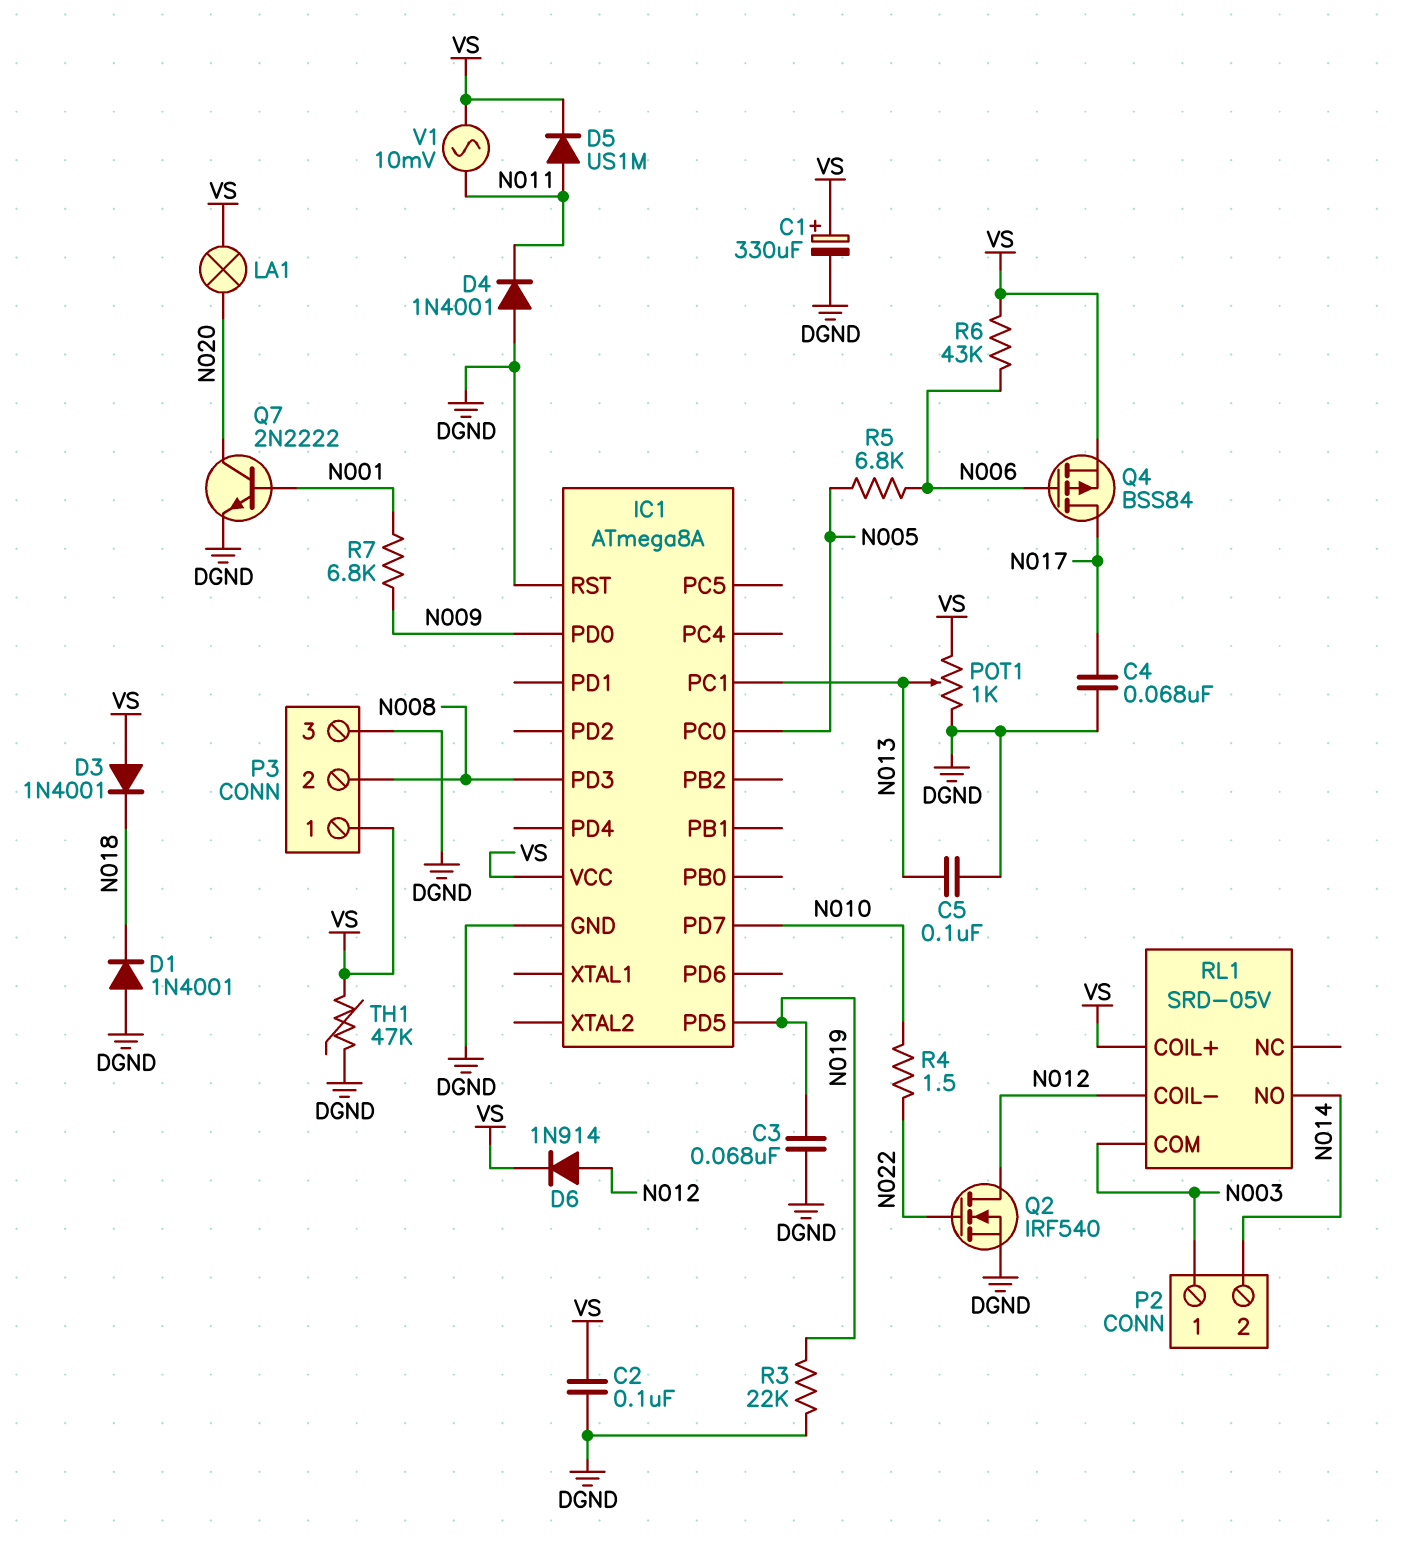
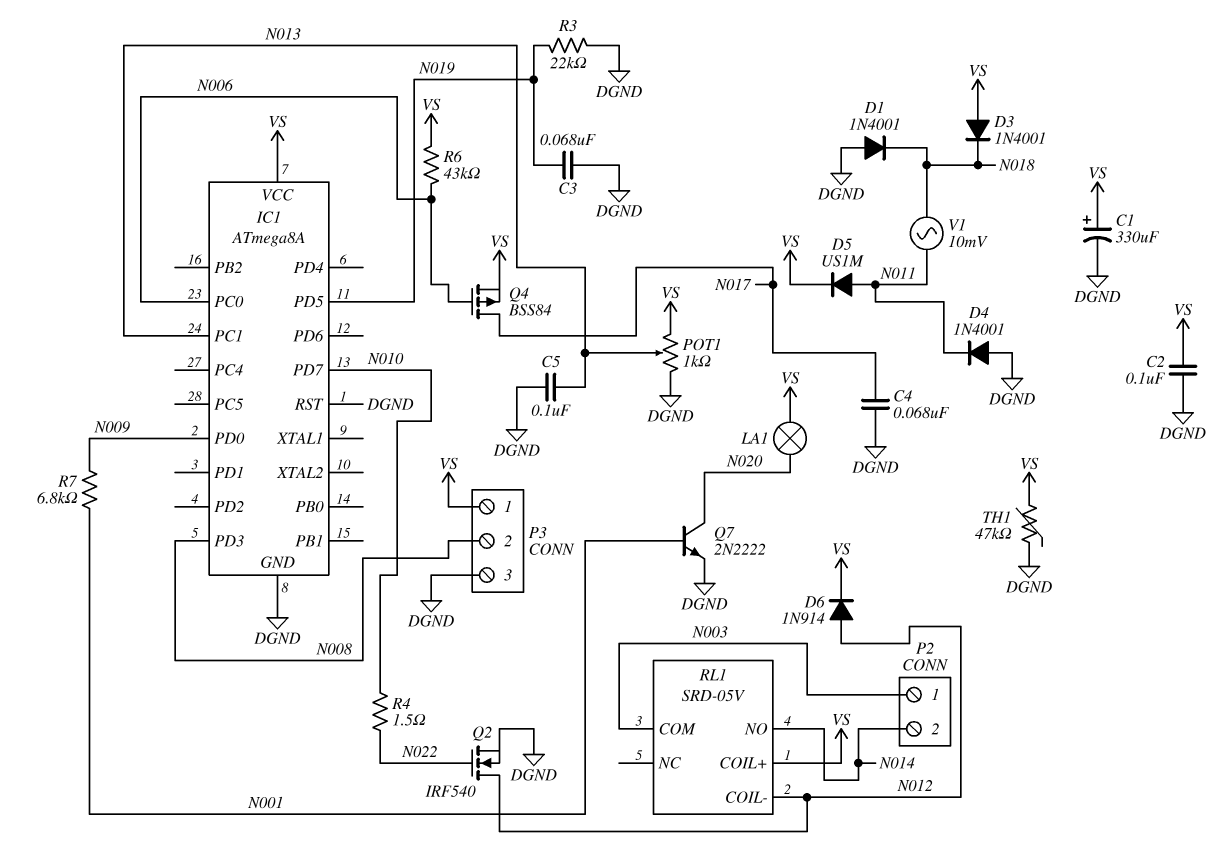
IC1 pin PC0: N005 -> N006
R5: 6.8k (N005, N006) -> none
V1: AC 10mV (N011, VS) -> AC 10mV (N011, N018)

